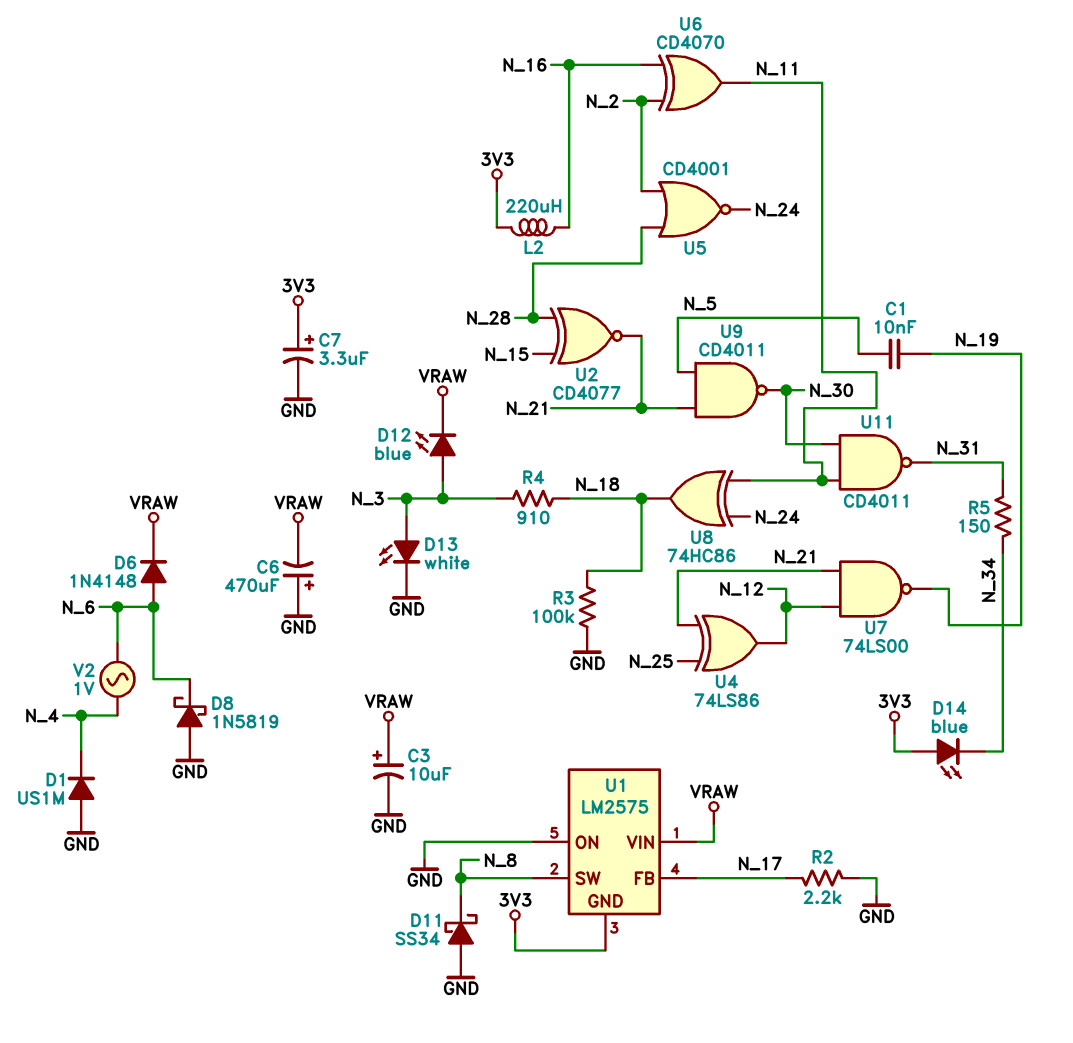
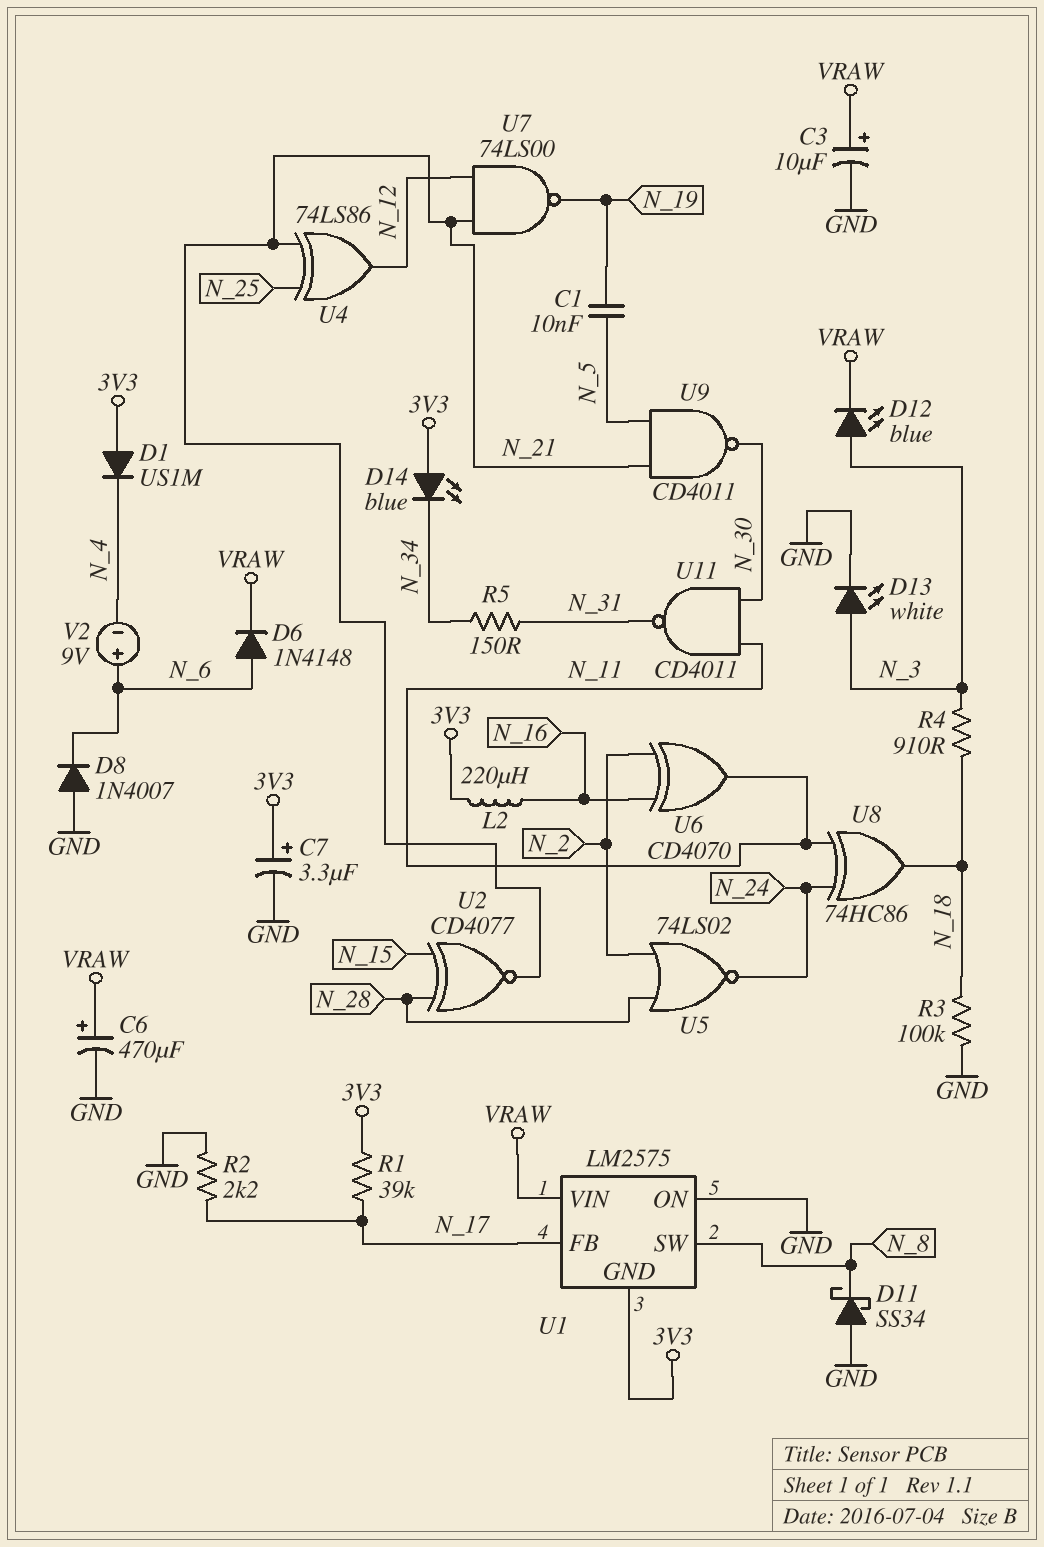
C6: 470uF (plus GND, minus VRAW) -> 470uF (plus VRAW, minus GND)
D1: diode US1M (A GND, K N_4) -> diode US1M (A 3V3, K N_4)
D8: schottky 1N5819 (A GND, K N_6) -> diode 1N4007 (A GND, K N_6)
R1: none -> 39k (3V3, N_17)
U5: NOR CD4001 (in N_2, in N_28, out N_24) -> NOR 74LS02 (in N_2, in N_28, out N_24)
V2: AC 1V (N_4, N_6) -> 9V (plus N_6, minus N_4)

